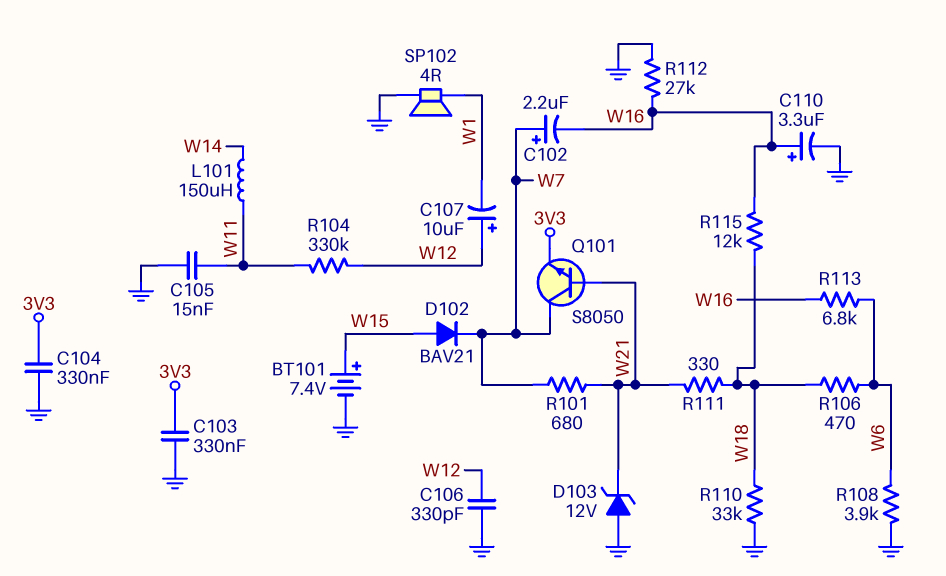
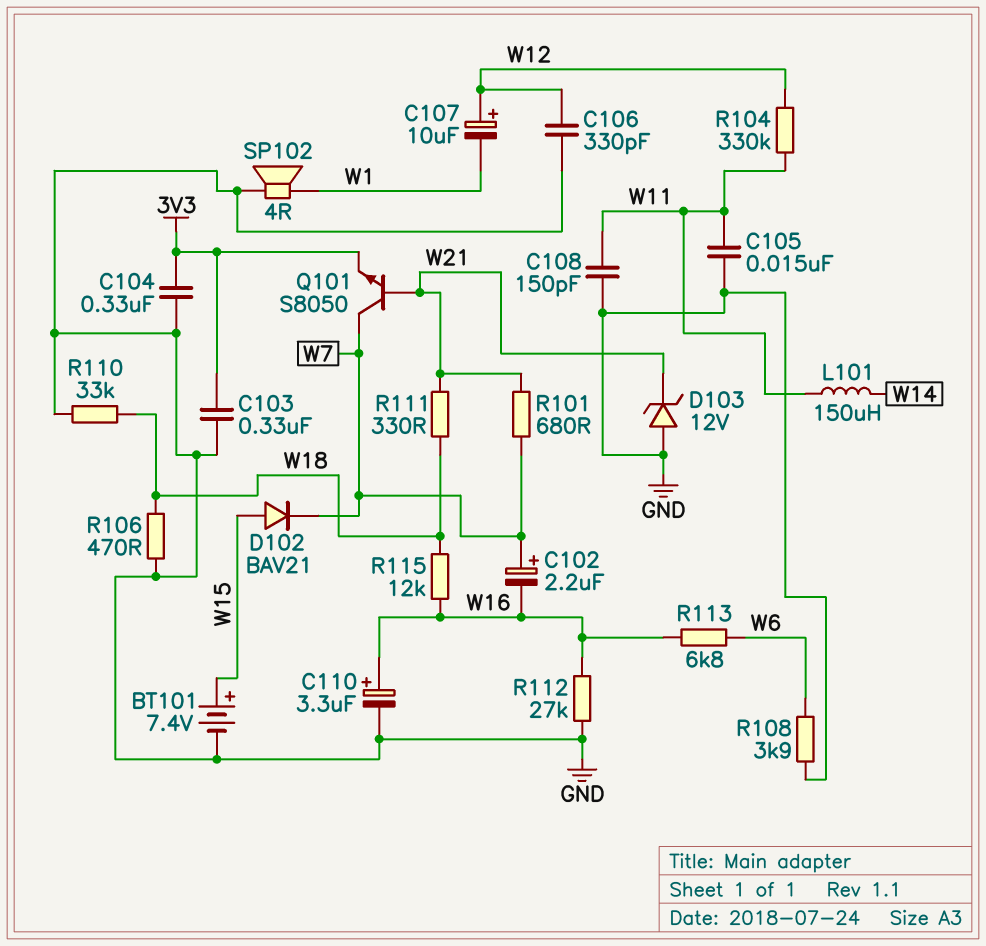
C108: none -> 150pF (GND, W11)
R106: 470 (W6, W18) -> 470 (GND, W18)

